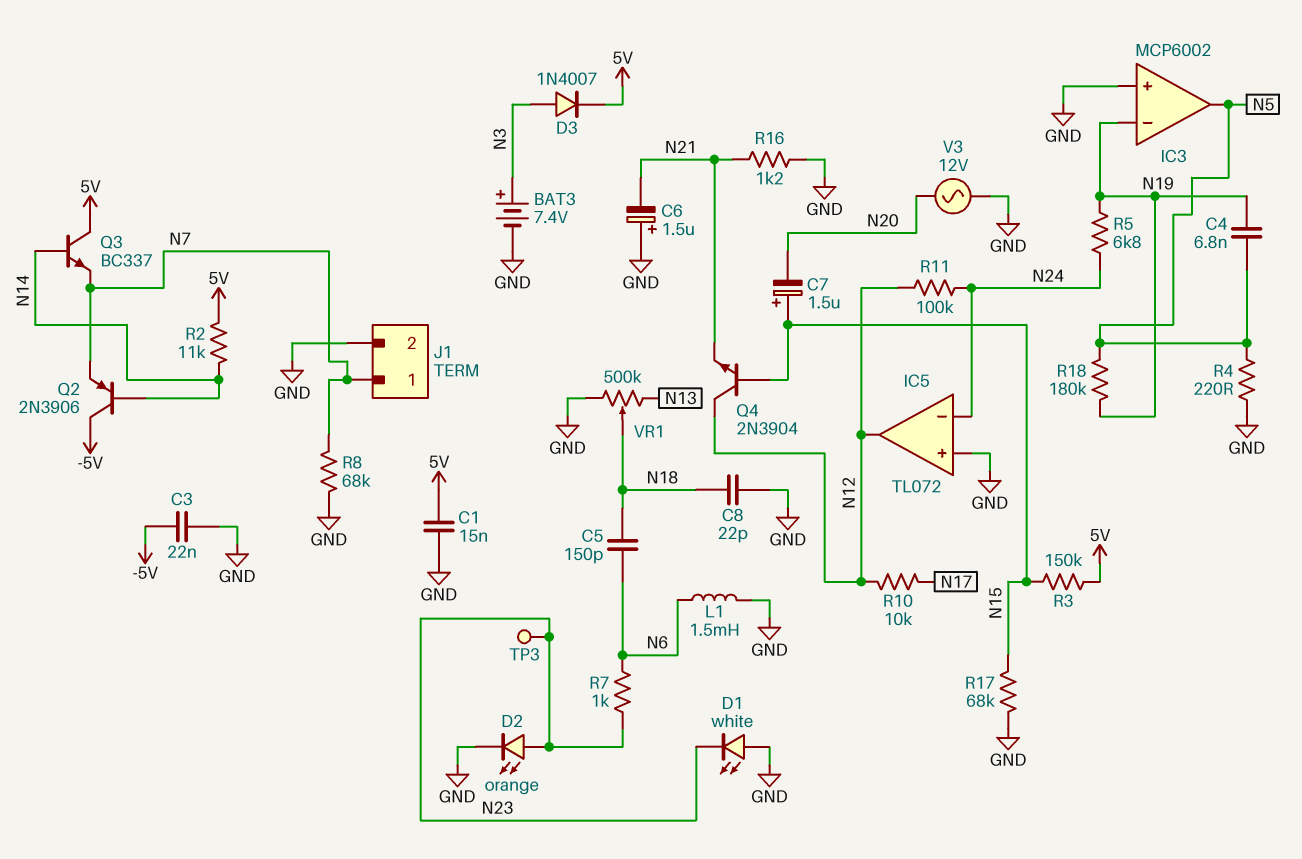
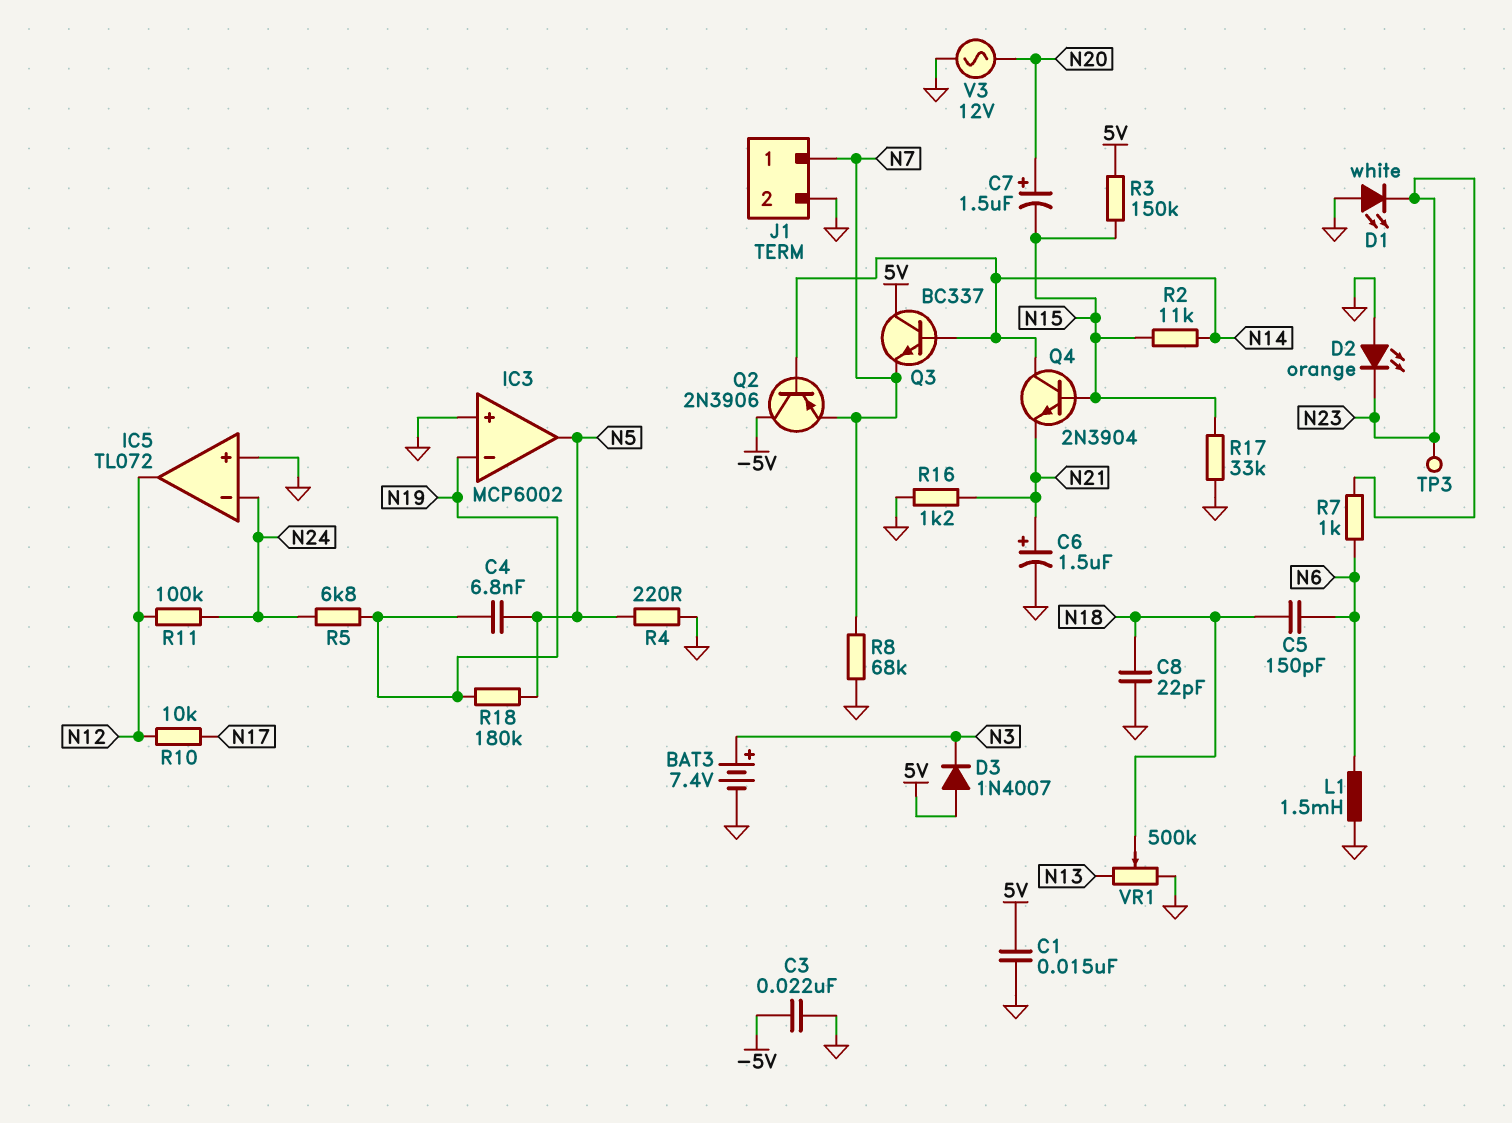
C6: 1.5uF (plus GND, minus N21) -> 1.5uF (plus N21, minus GND)
C7: 1.5uF (plus N15, minus N20) -> 1.5uF (plus N20, minus N15)
D2: LED orange (A N23, K GND) -> LED orange (A GND, K N23)
D3: diode 1N4007 (A N3, K 5V) -> diode 1N4007 (A 5V, K N3)
Q4: NPN 2N3904 (B N15, C N12, E N21) -> NPN 2N3904 (B N15, C N14, E N21)
R2: 11k (5V, N14) -> 11k (N14, N15)
R17: 68k (GND, N15) -> 33k (GND, N15)

